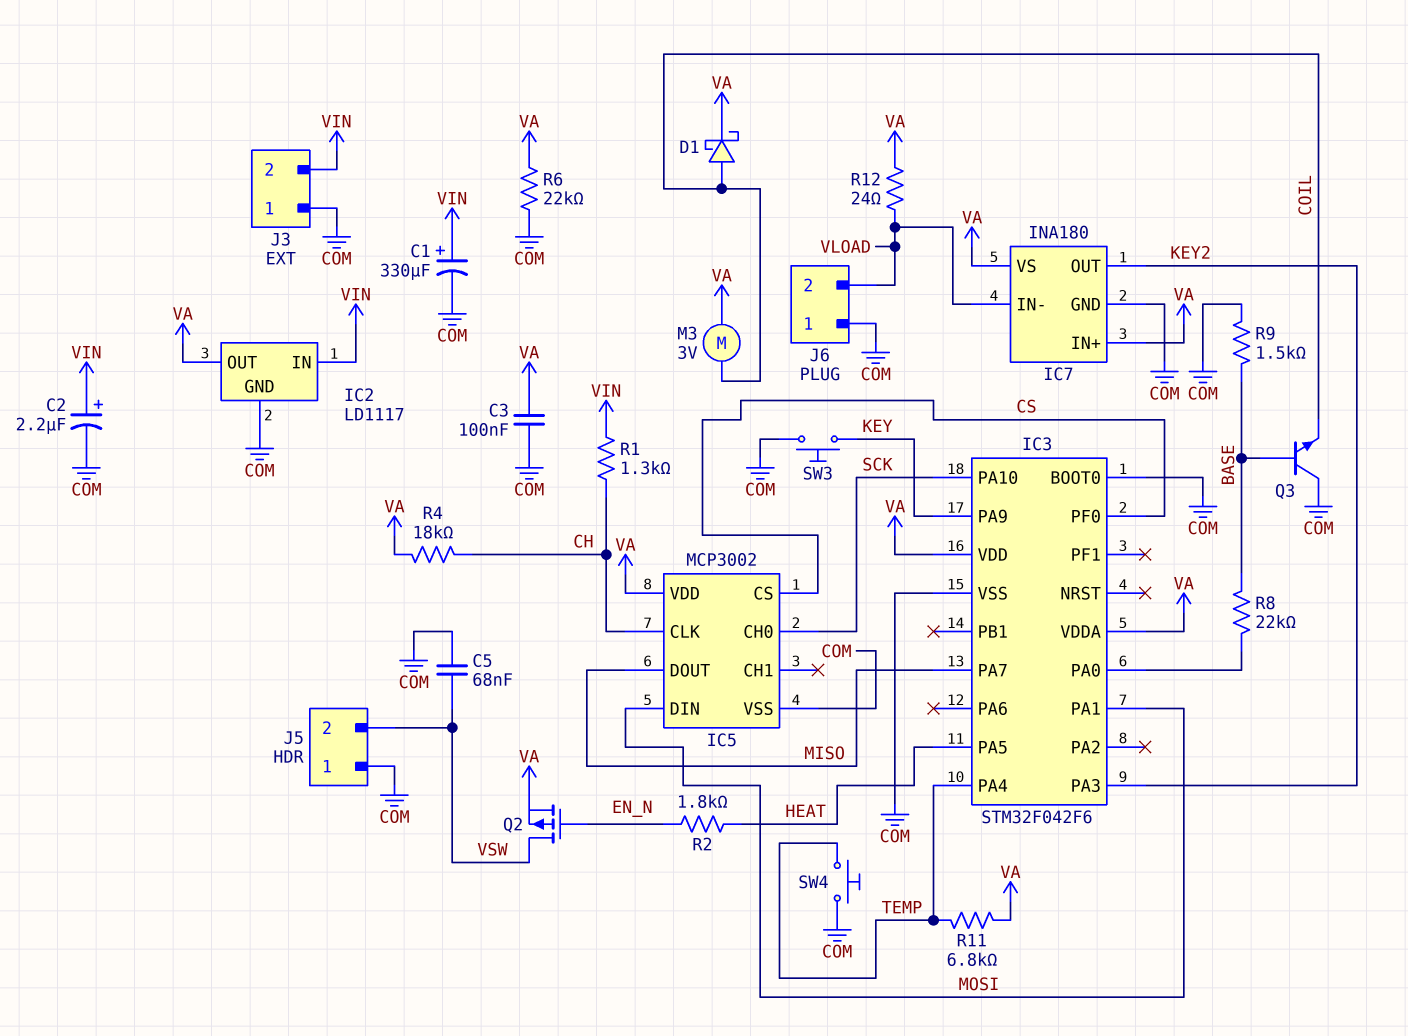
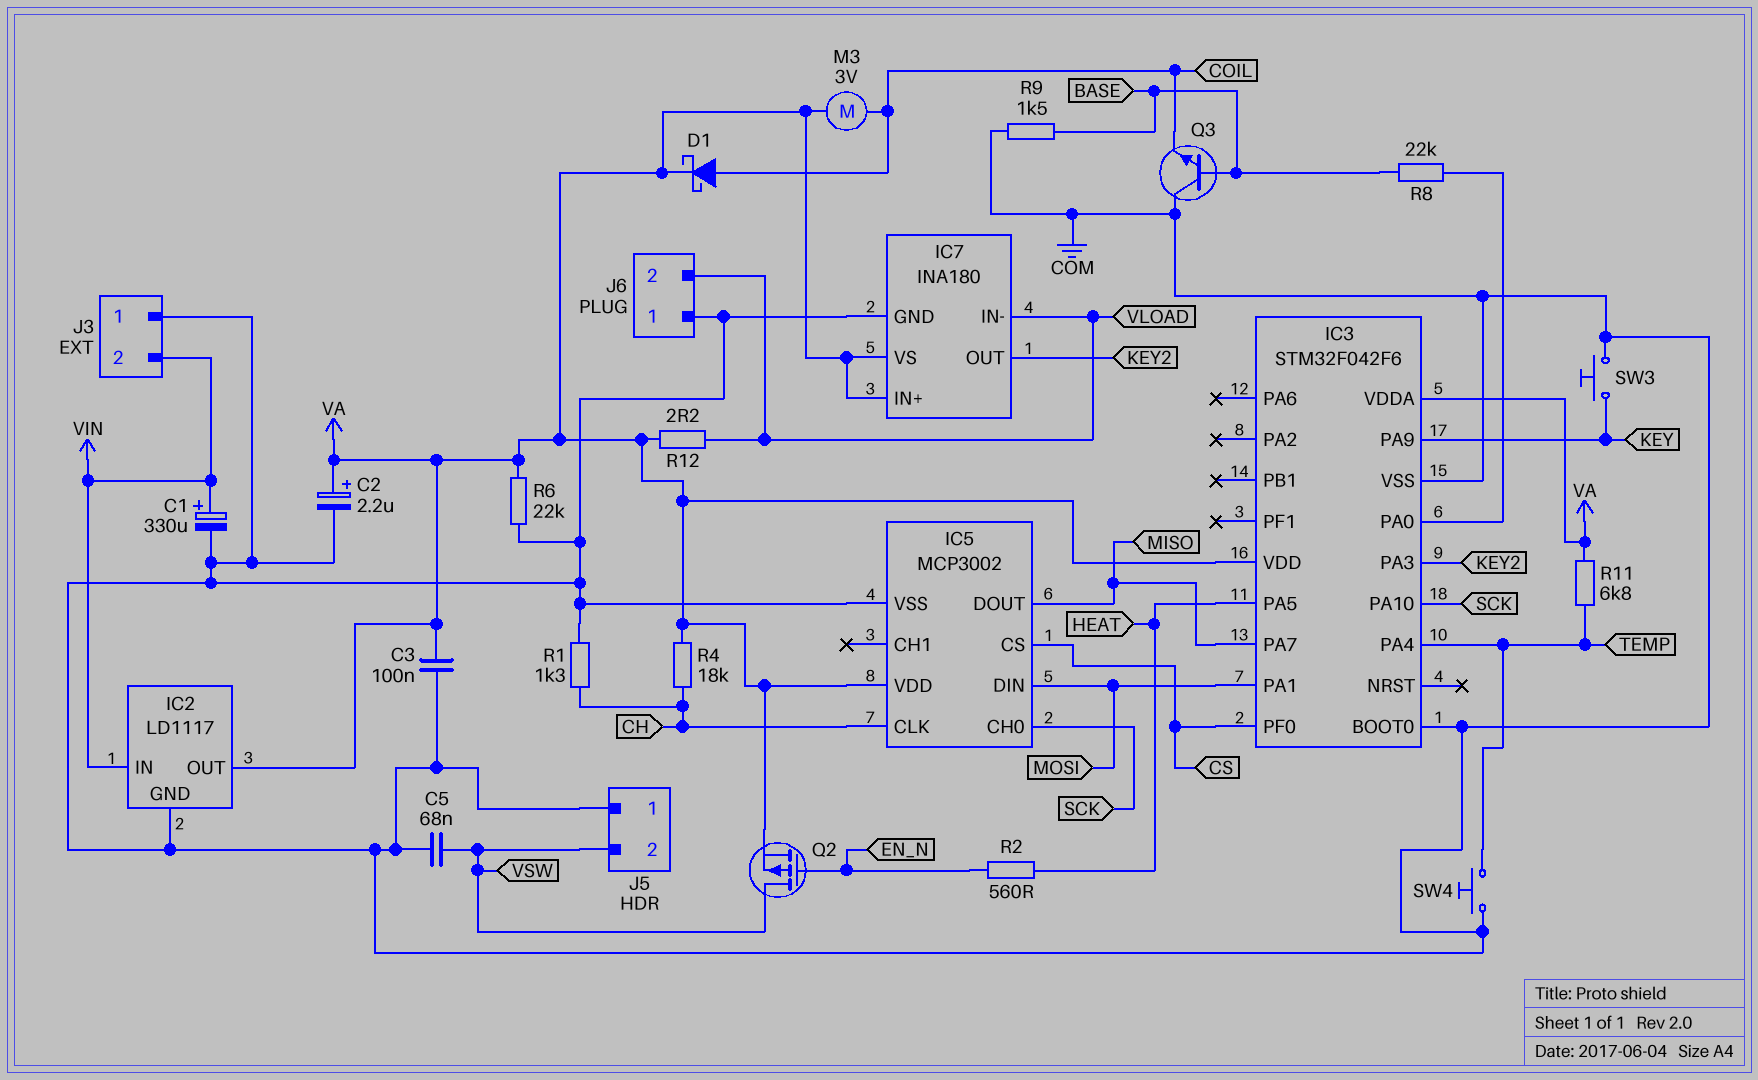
C2: 2.2uF (plus VIN, minus COM) -> 2.2uF (plus VA, minus COM)
R1: 1.3k (CH, VIN) -> 1.3k (CH, COM)
R2: 1.8k (EN_N, HEAT) -> 560 (EN_N, HEAT)
R12: 24 (VA, VLOAD) -> 2.2 (VA, VLOAD)

